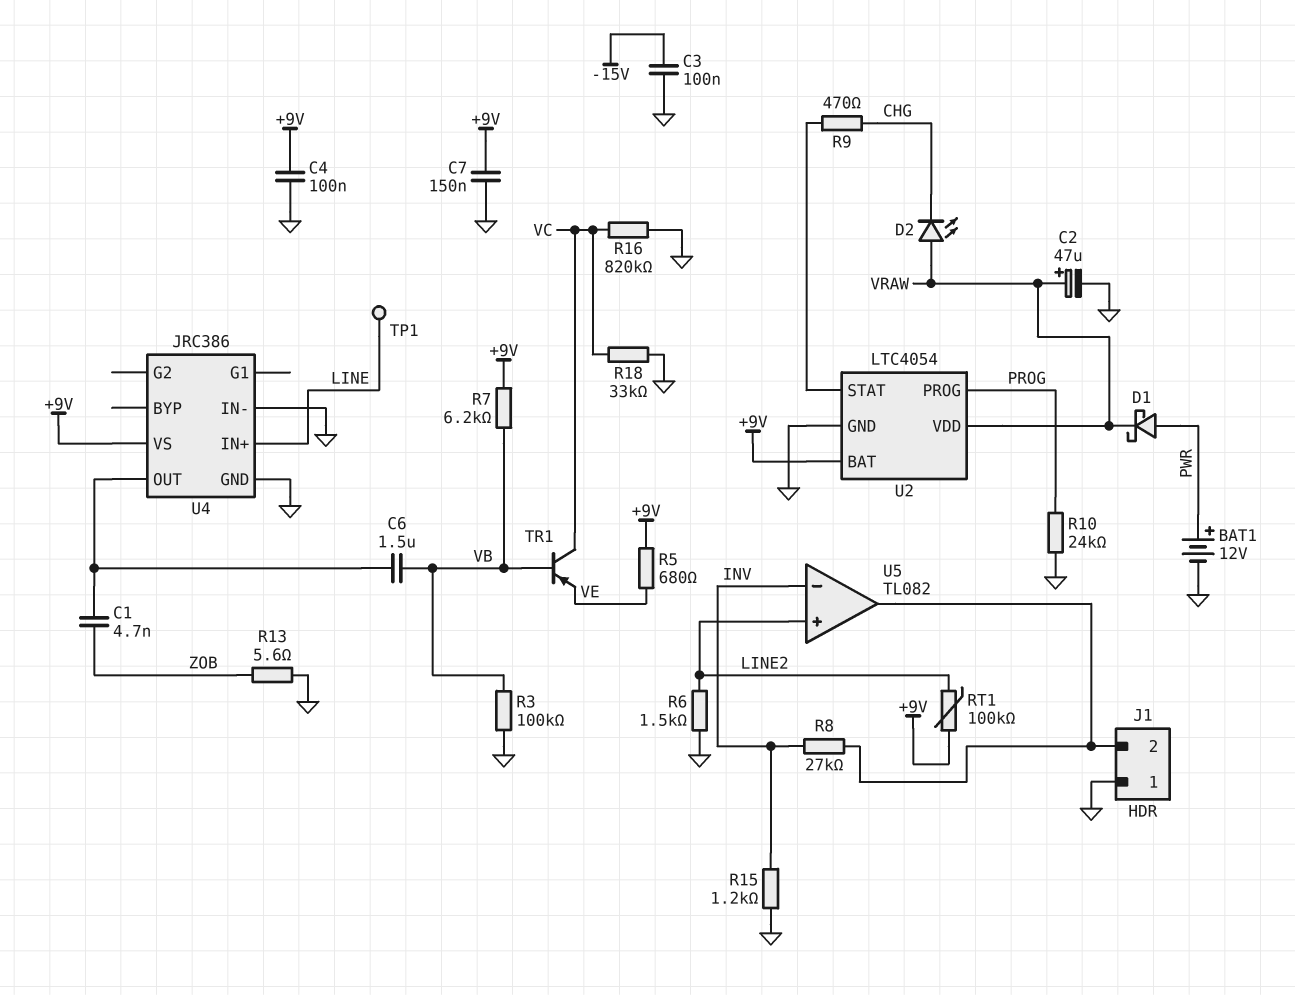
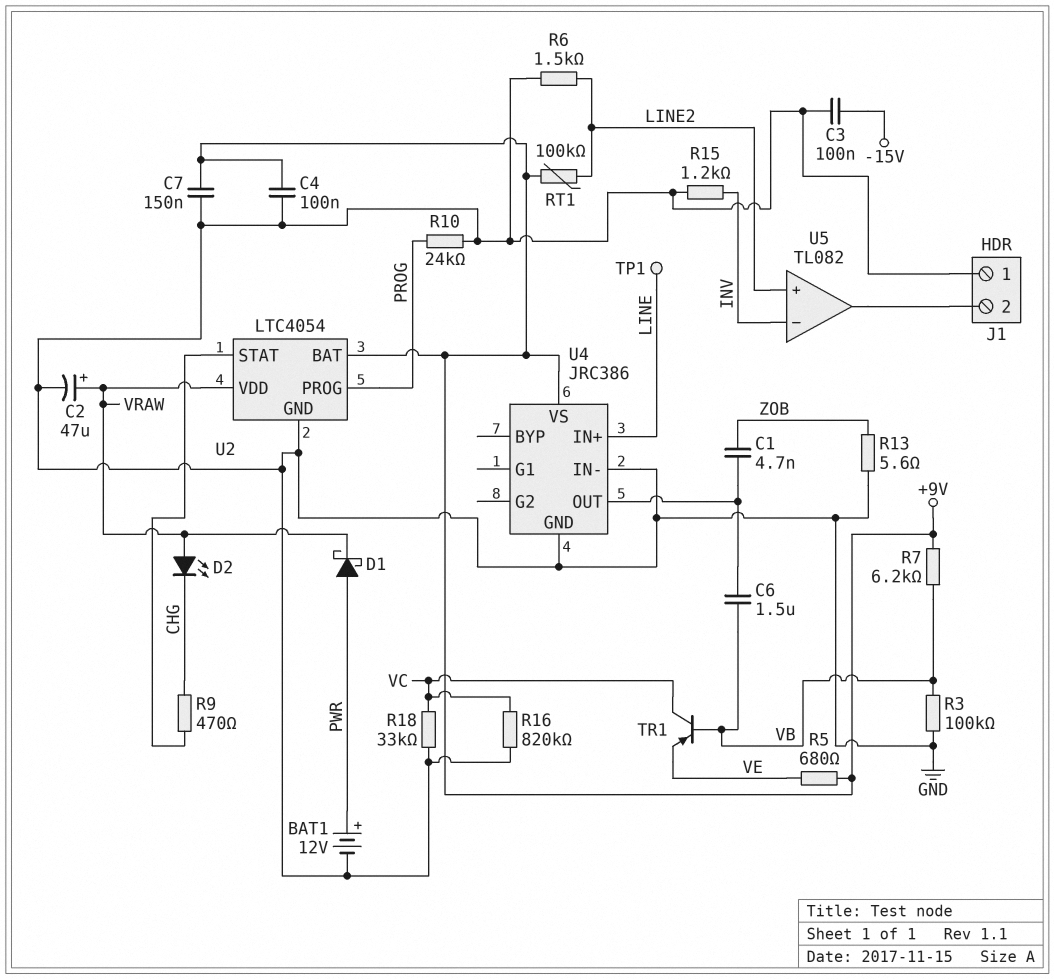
R8: 27k (INV, J1/2) -> none

